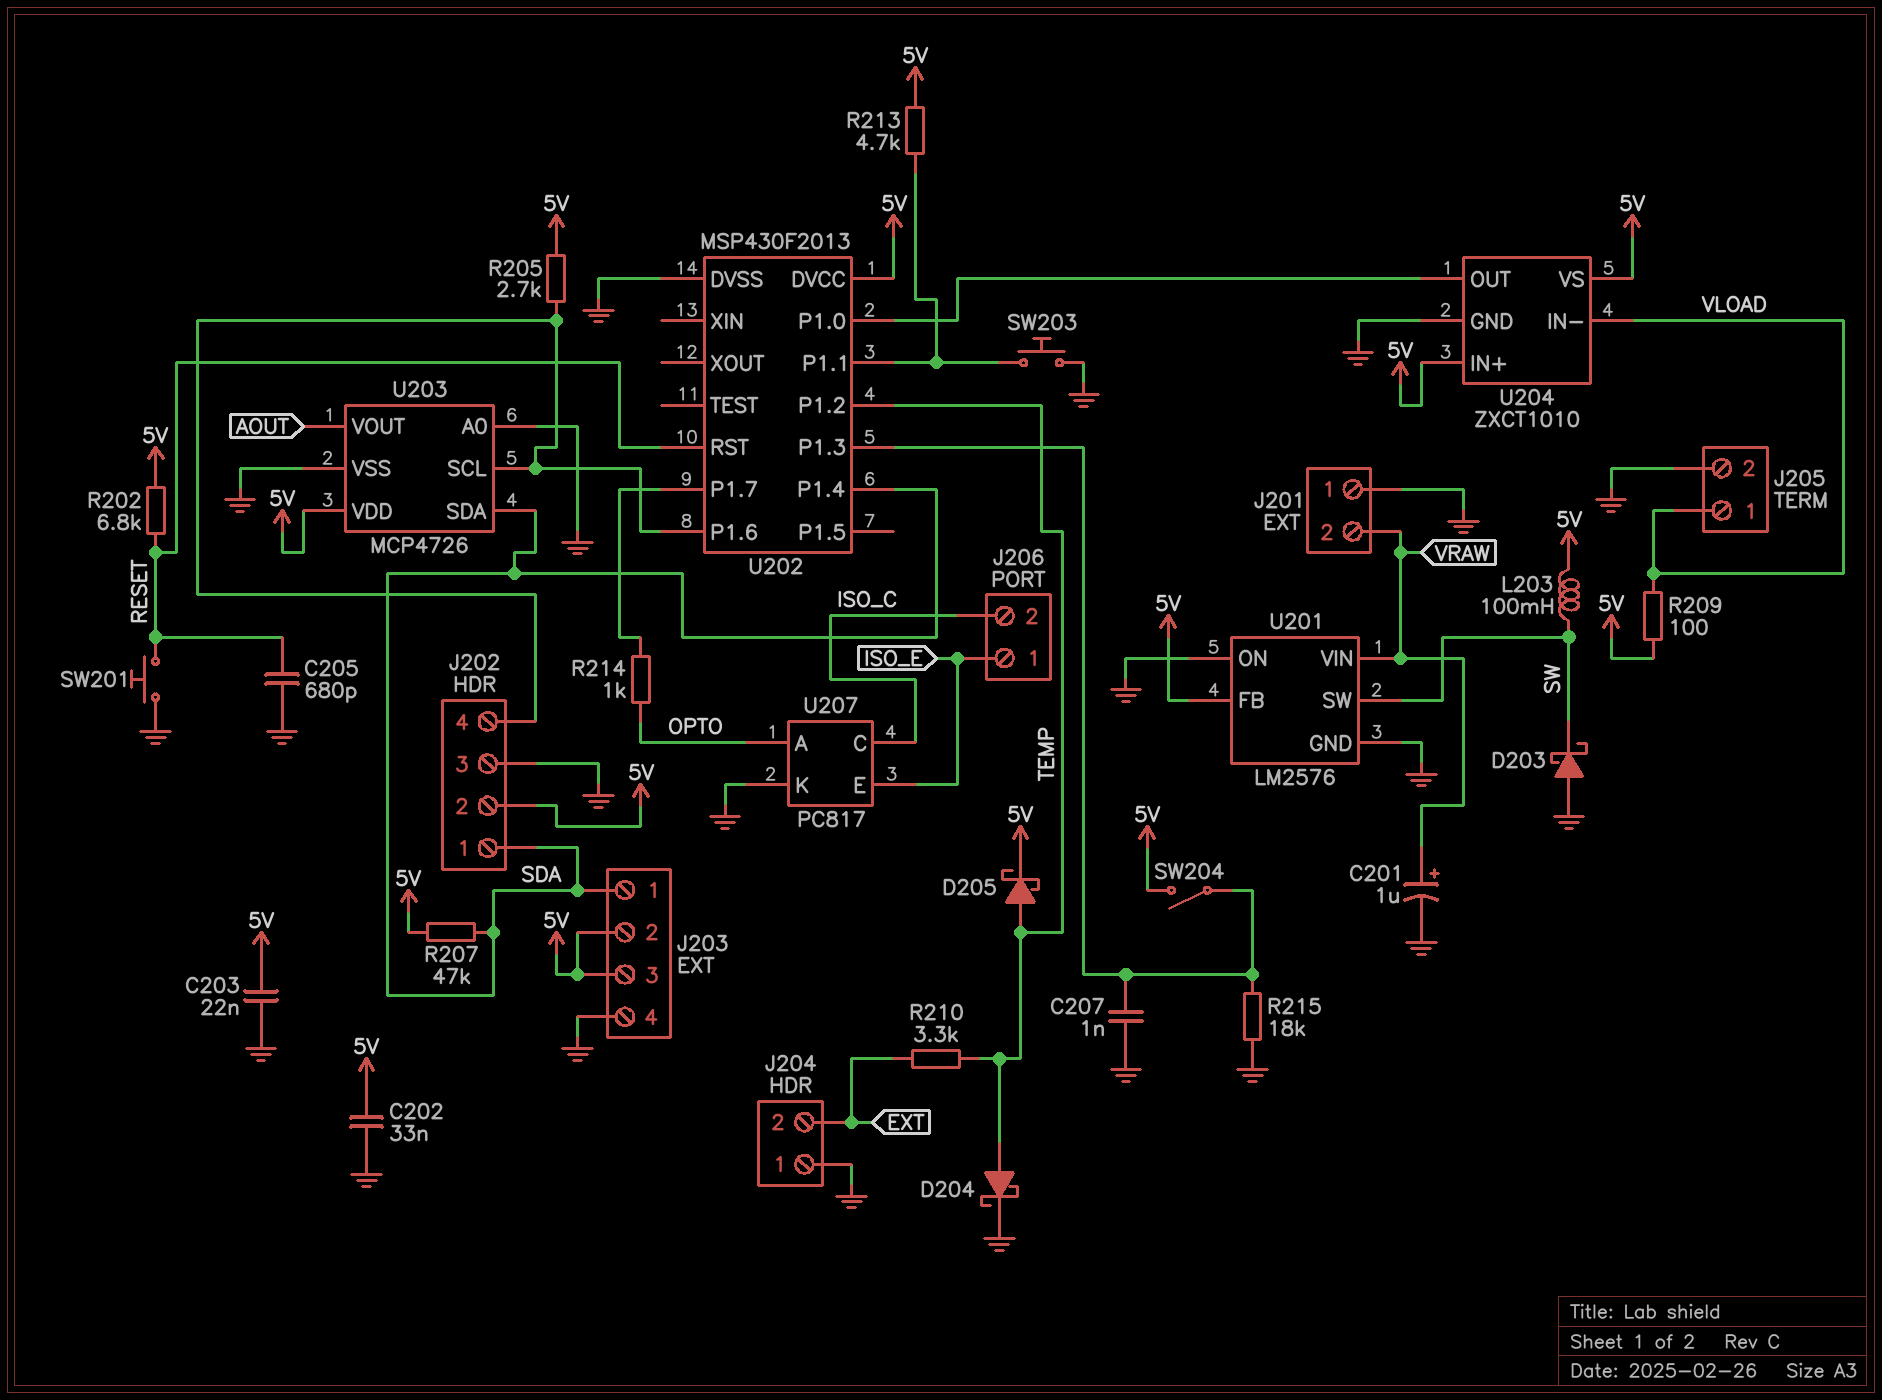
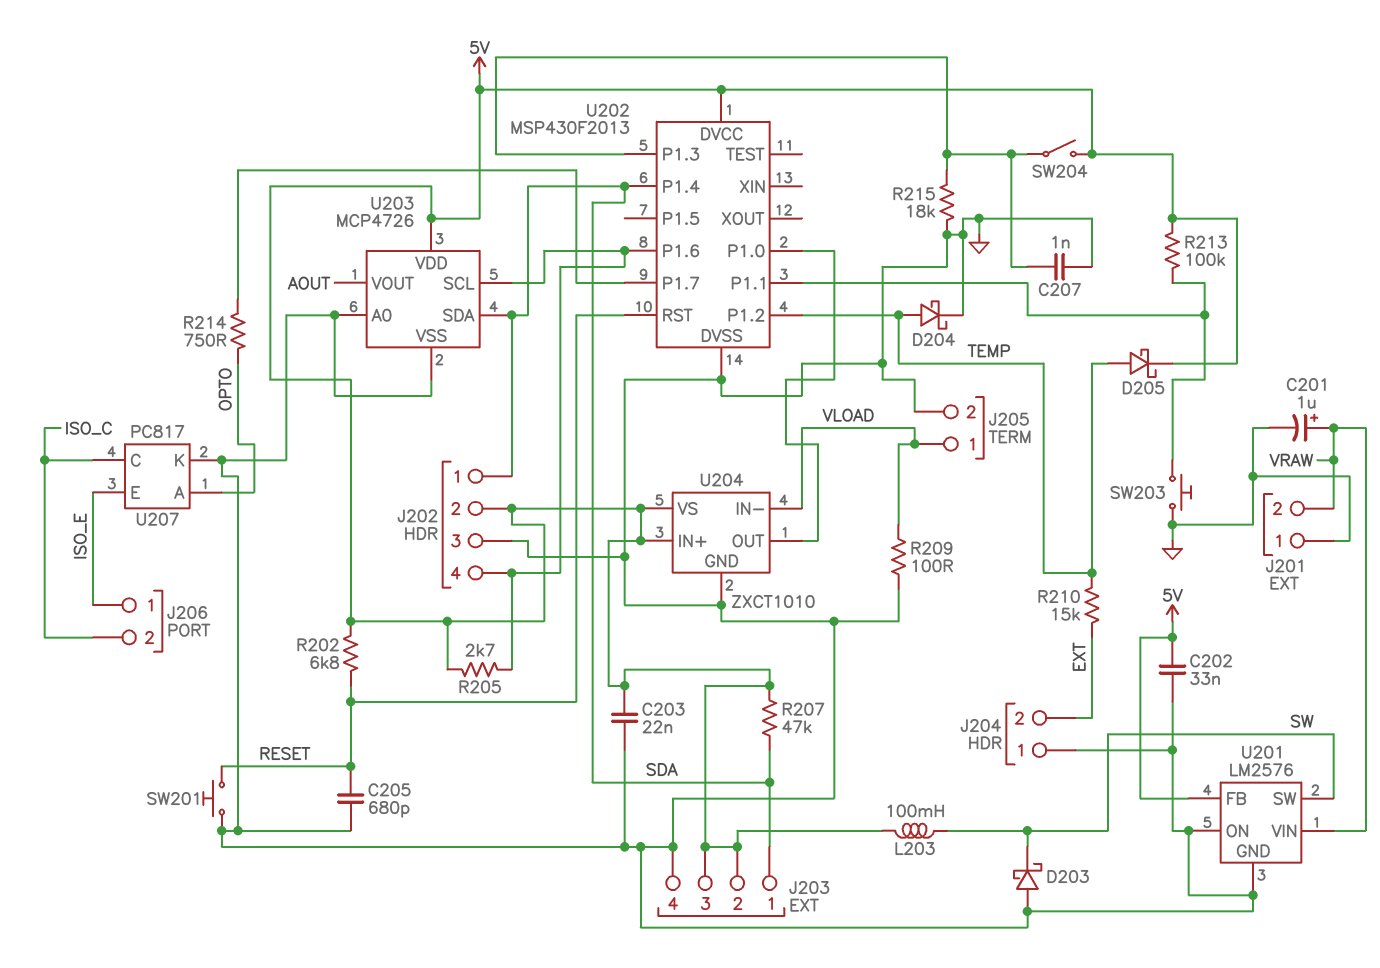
R209: 100 (5V, VLOAD) -> 100 (GND, VLOAD)
R210: 3.3k (EXT, TEMP) -> 15k (EXT, TEMP)
R213: 4.7k (5V, U202/P1.1) -> 100k (5V, U202/P1.1)
R214: 1k (OPTO, U202/P1.7) -> 750 (OPTO, U202/P1.7)

